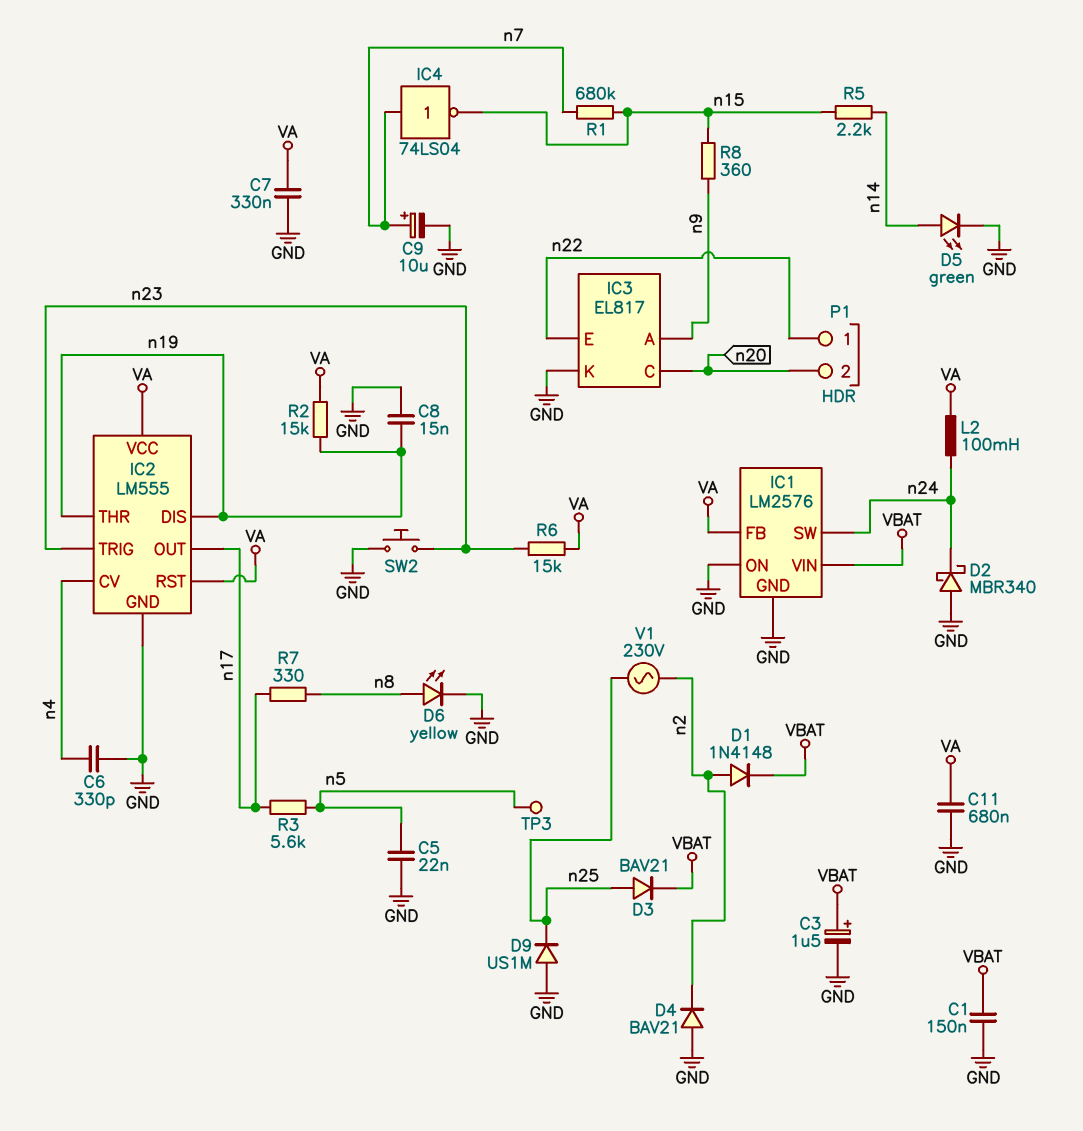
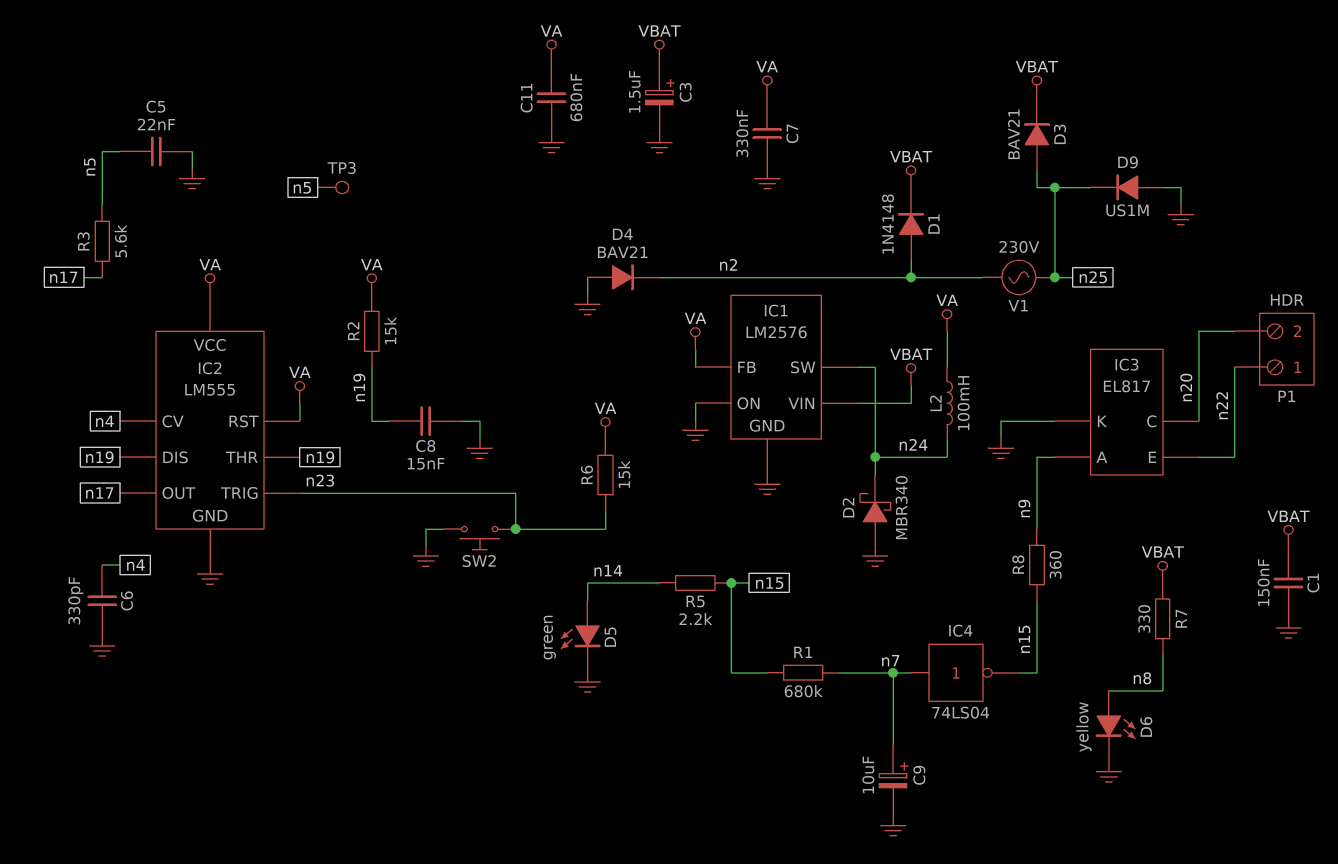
R7: 330 (n8, n17) -> 330 (VBAT, n8)

